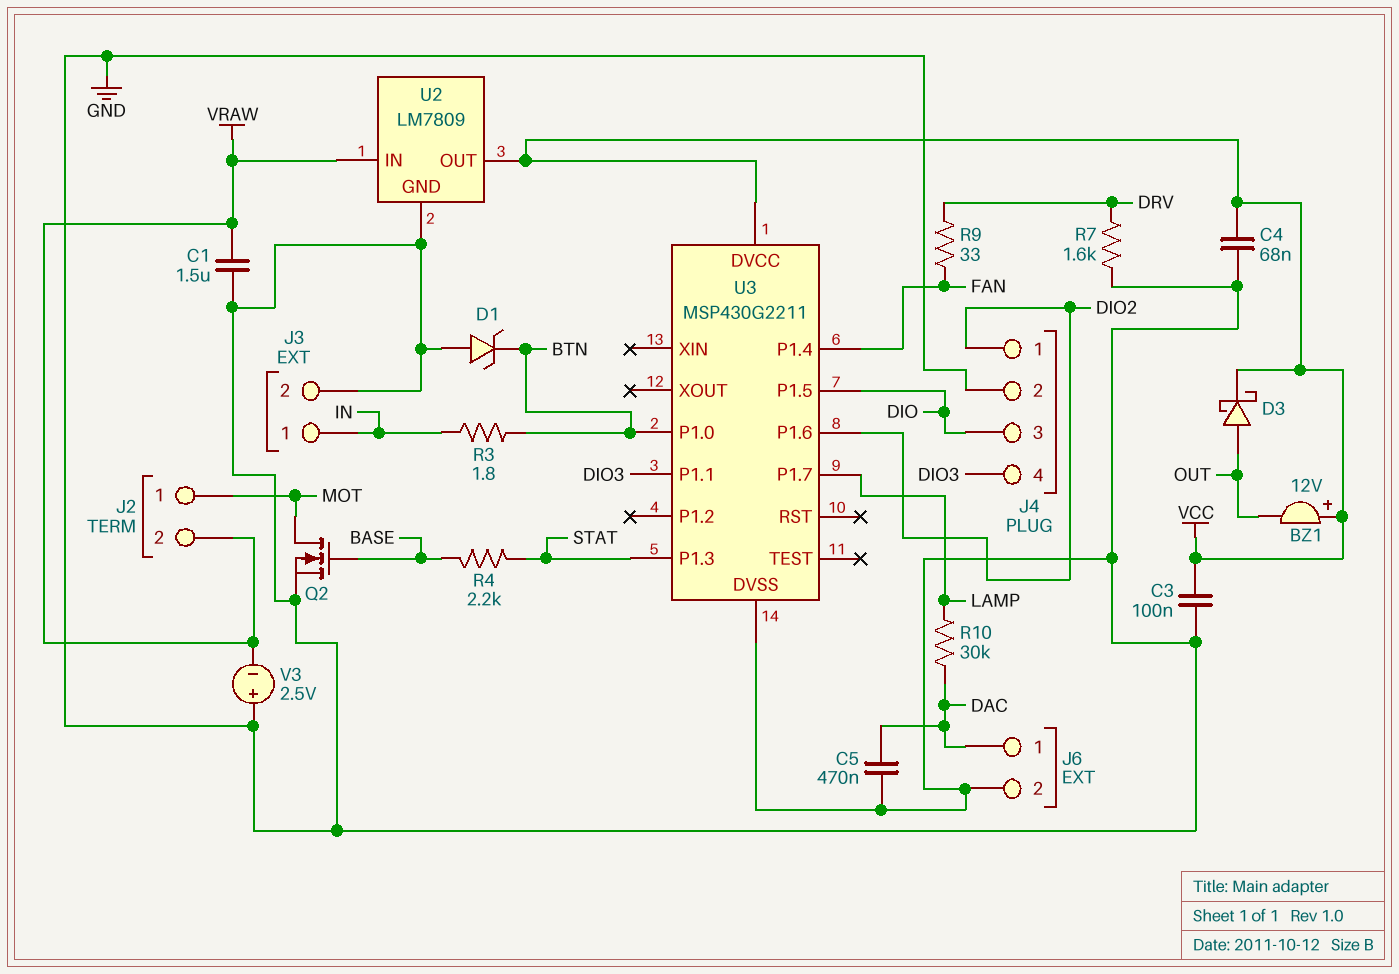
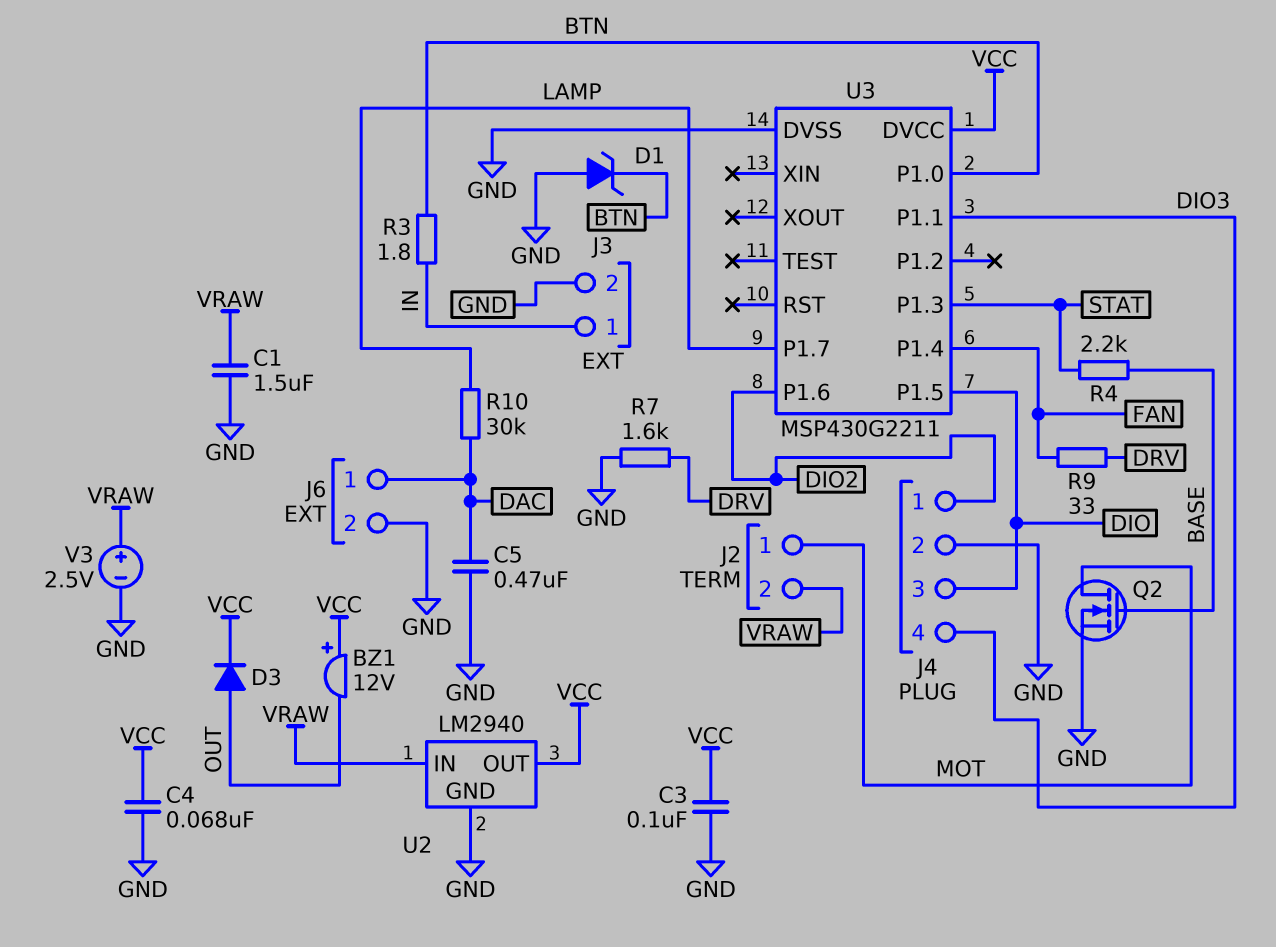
D3: schottky (A OUT, K VCC) -> diode (A OUT, K VCC)
U2: LM7809 -> LM2940
V3: 2.5V (plus GND, minus VRAW) -> 2.5V (plus VRAW, minus GND)

